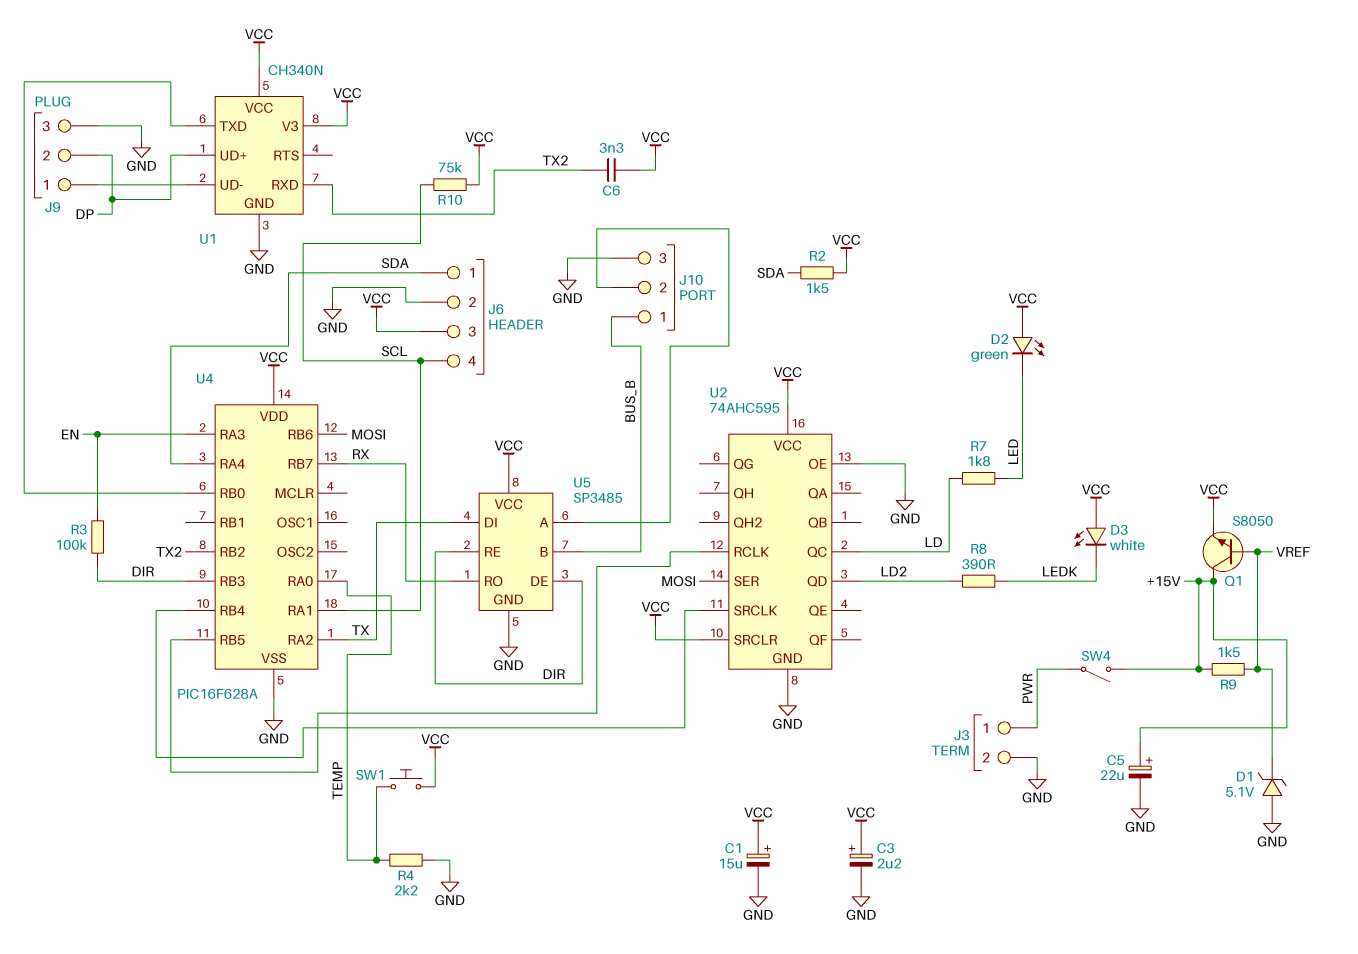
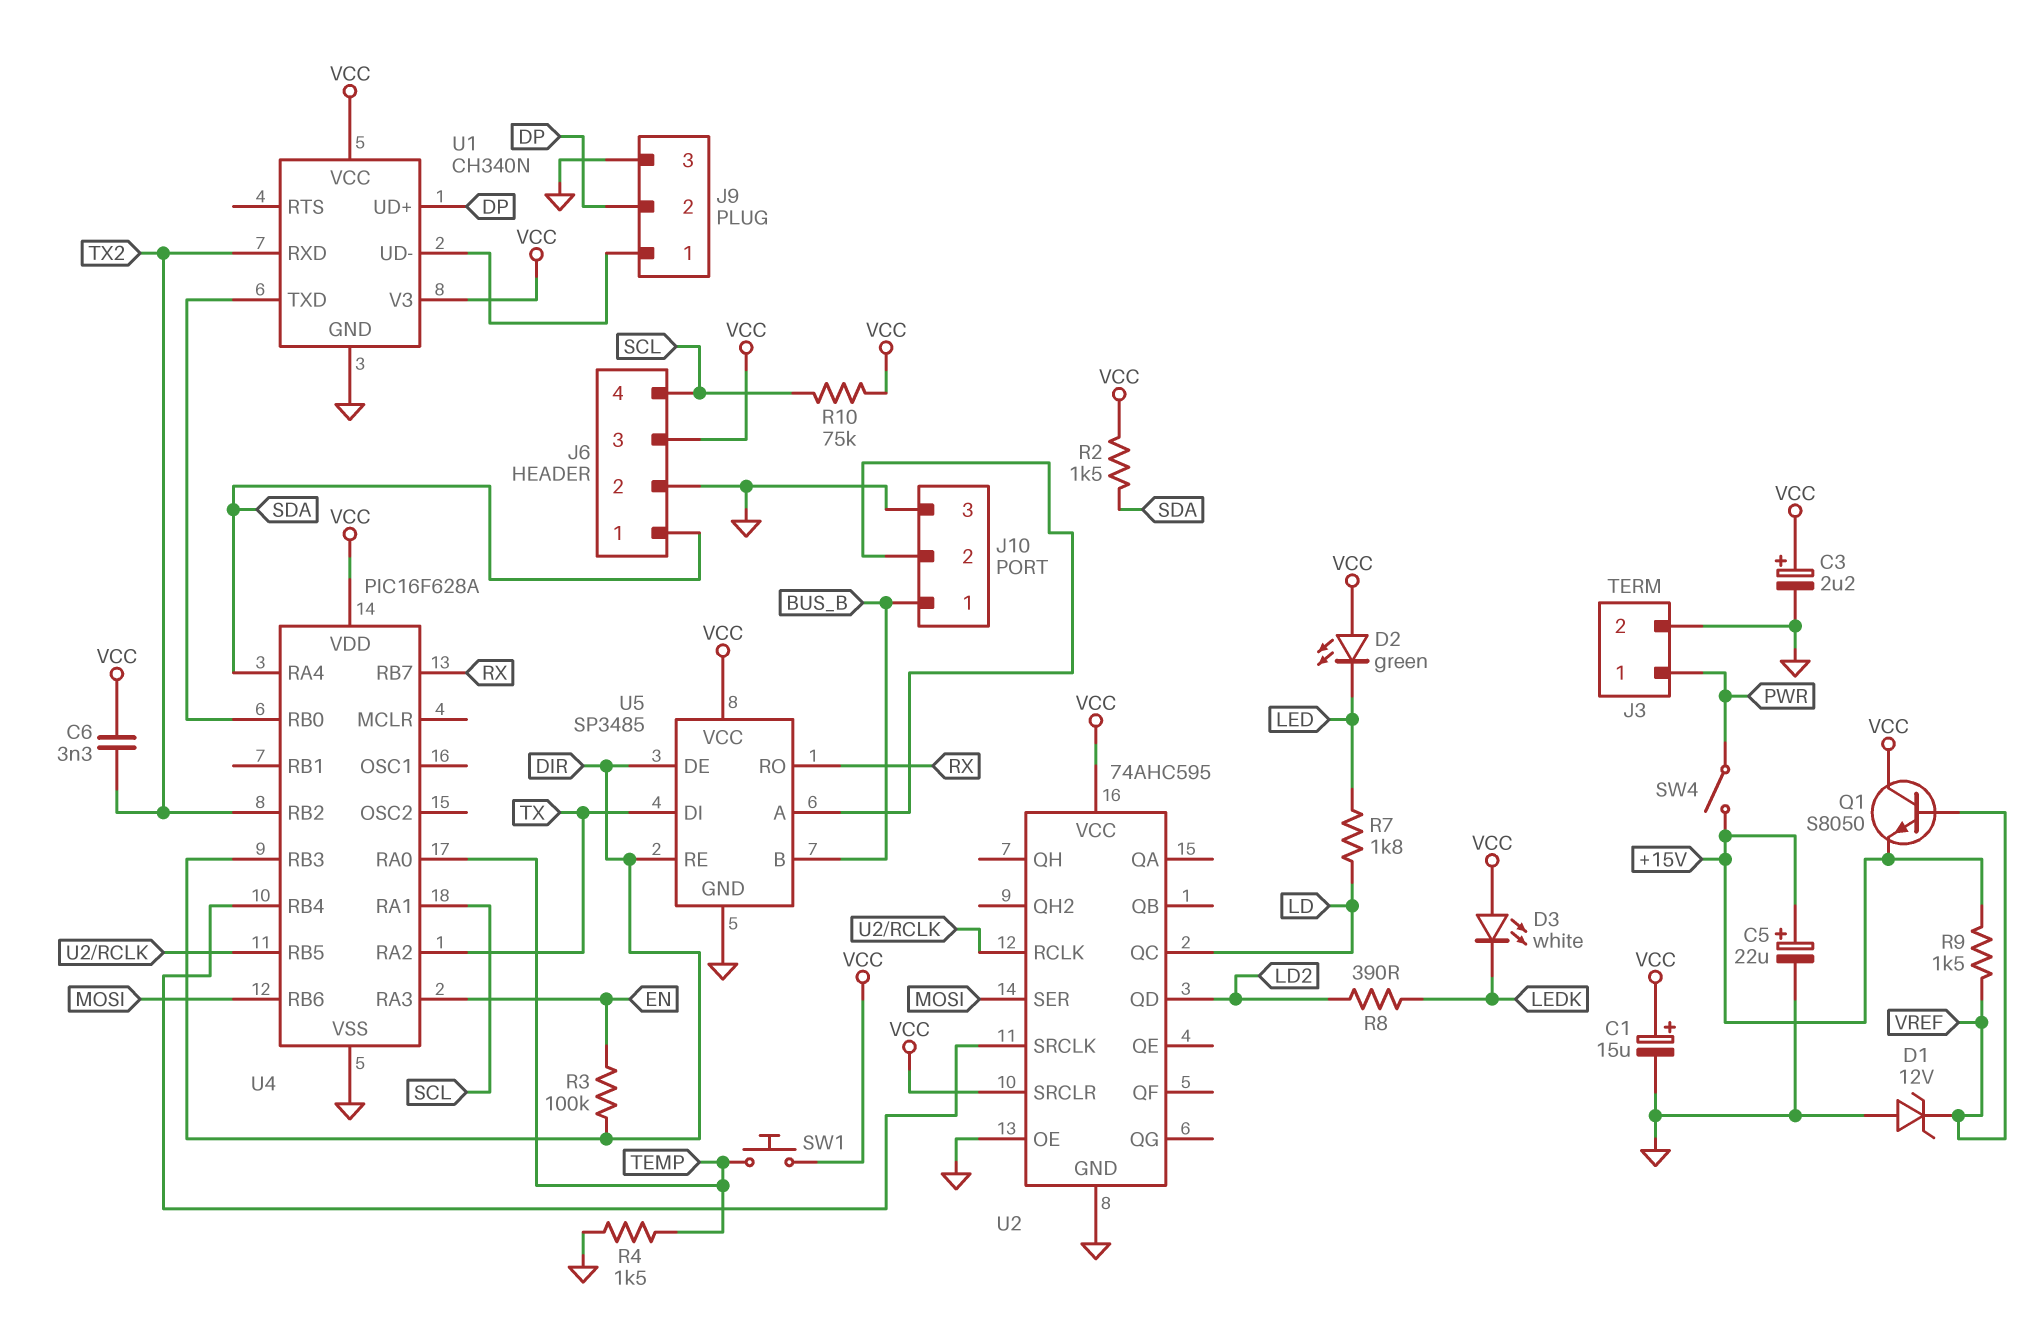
D1: zener 5.1V (A GND, K VREF) -> zener 12V (A GND, K VREF)
Q1: NPN S8050 (B VREF, C +15V, E VCC) -> NPN S8050 (B VREF, C VCC, E +15V)
R4: 2.2k (GND, TEMP) -> 1.5k (GND, TEMP)

